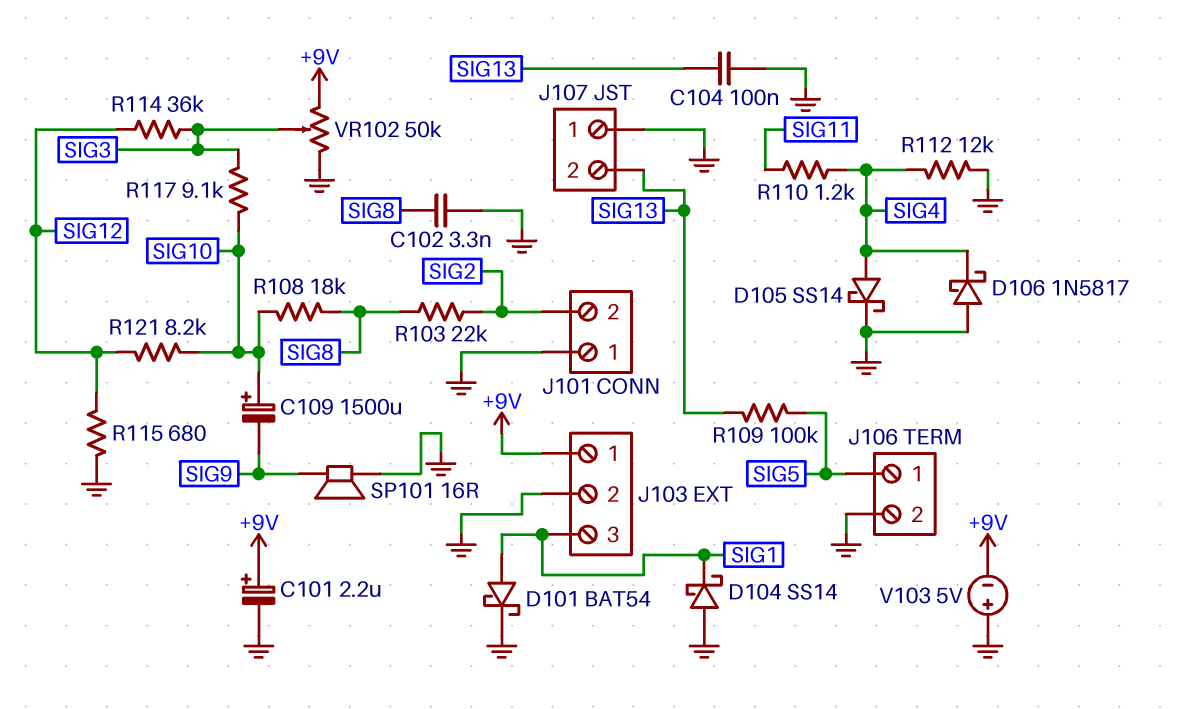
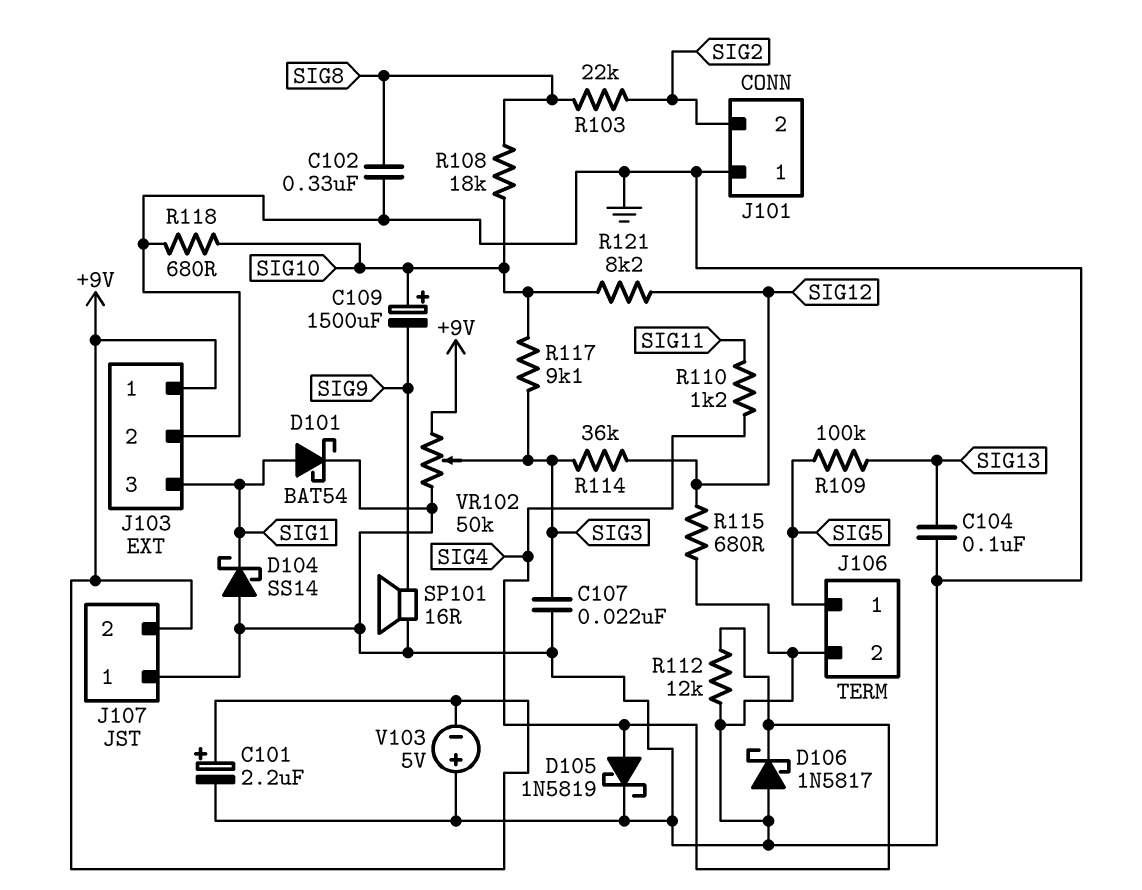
C102: 3.3nF (GND, SIG8) -> 330nF (GND, SIG8)
C107: none -> 22nF (GND, SIG3)
D105: schottky SS14 (A SIG4, K GND) -> schottky 1N5819 (A SIG4, K GND)
J107 pin 2: SIG13 -> +9V
R118: none -> 680 (GND, SIG10)

